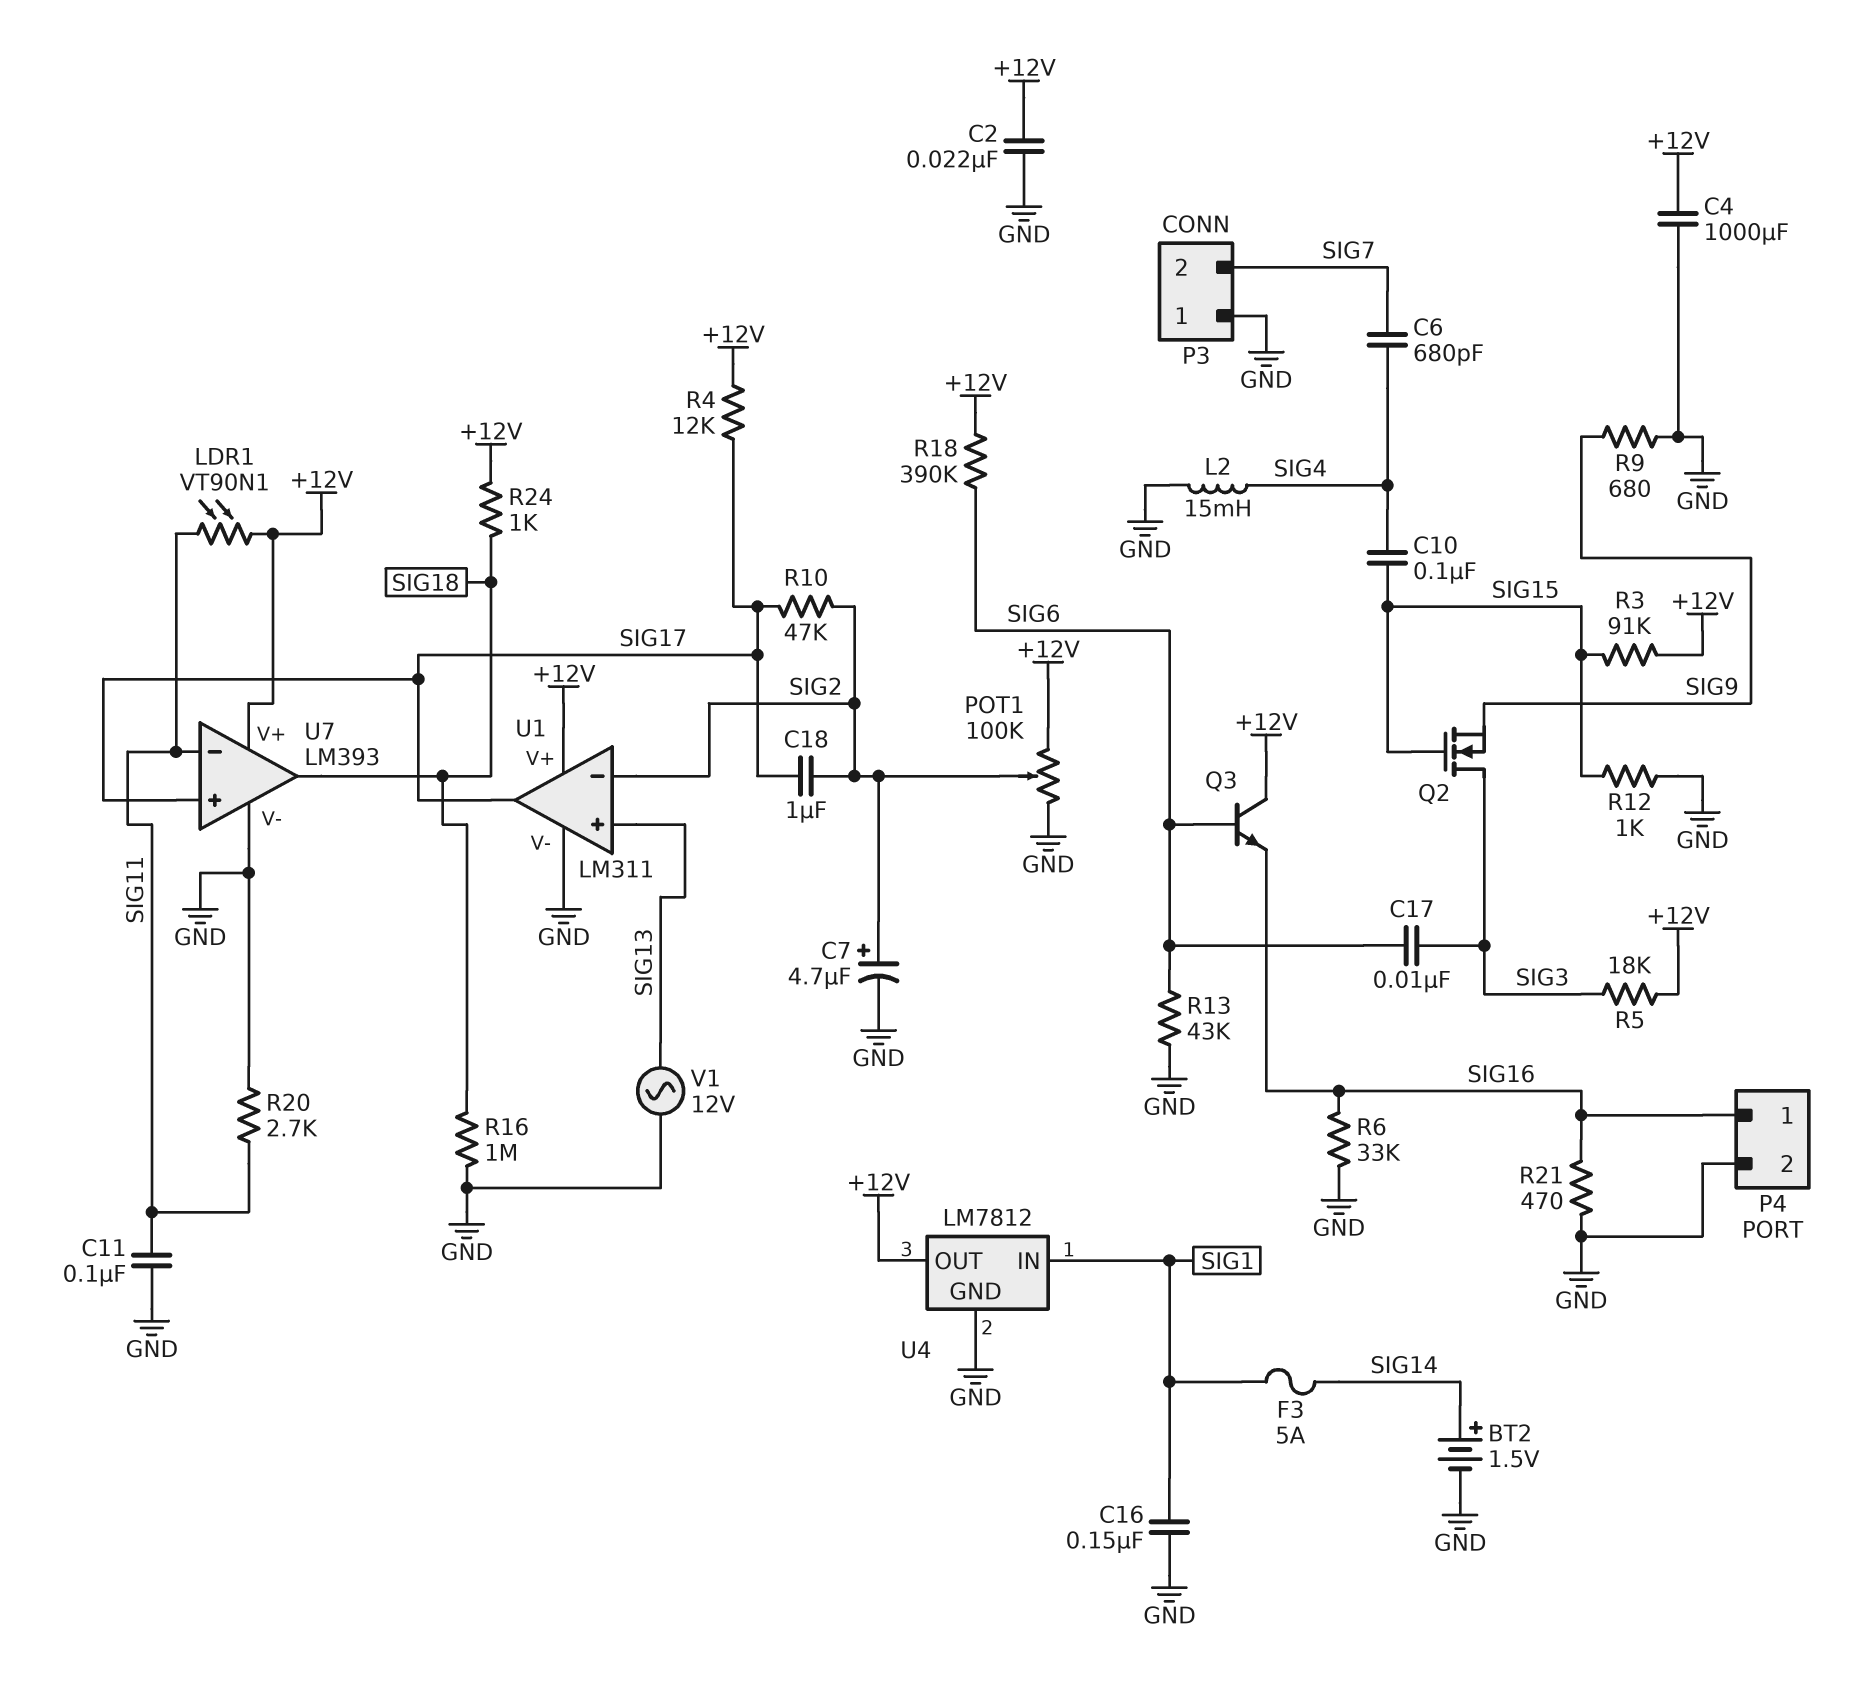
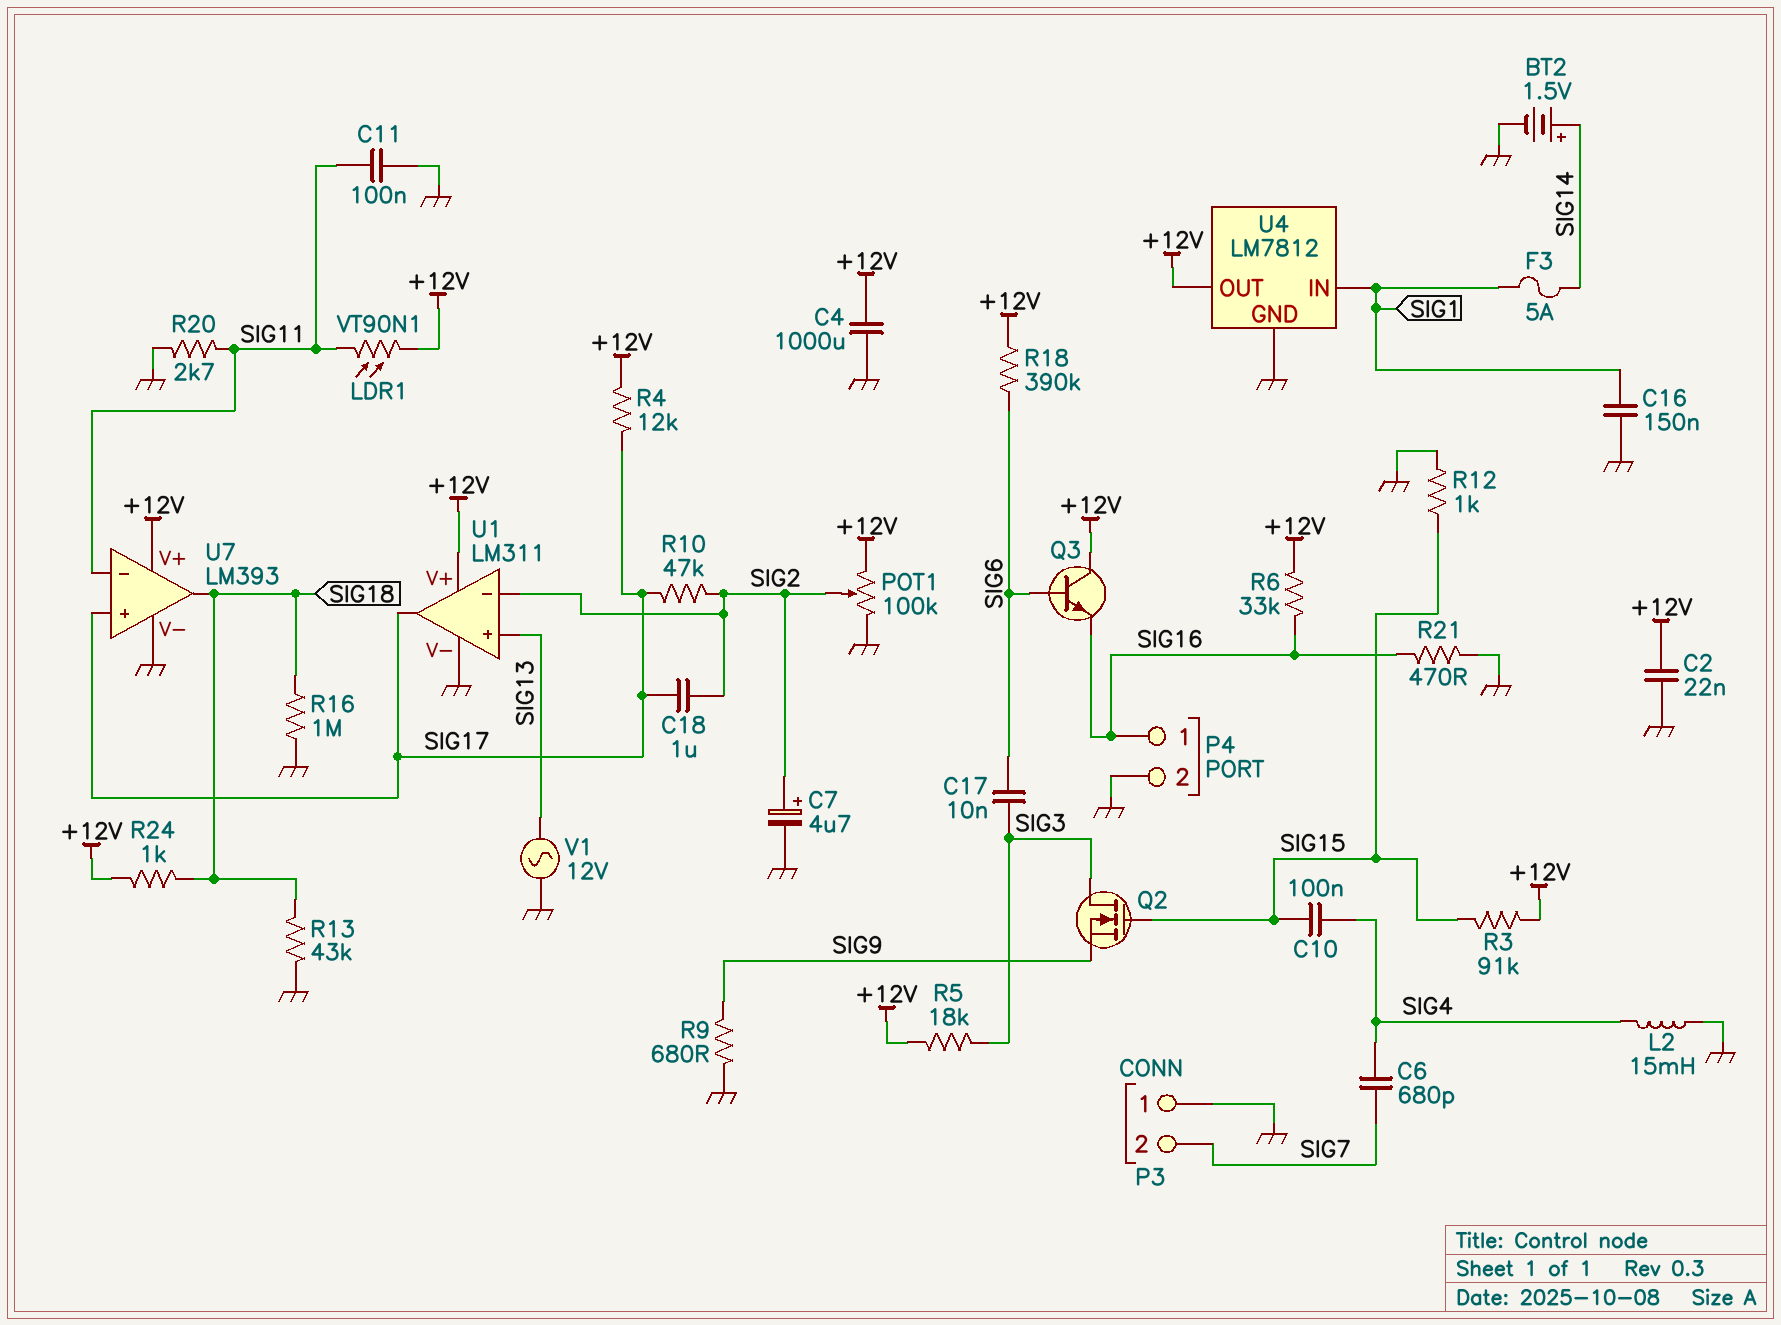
R6: 33k (GND, SIG16) -> 33k (+12V, SIG16)
R13: 43k (GND, SIG6) -> 43k (GND, SIG18)

